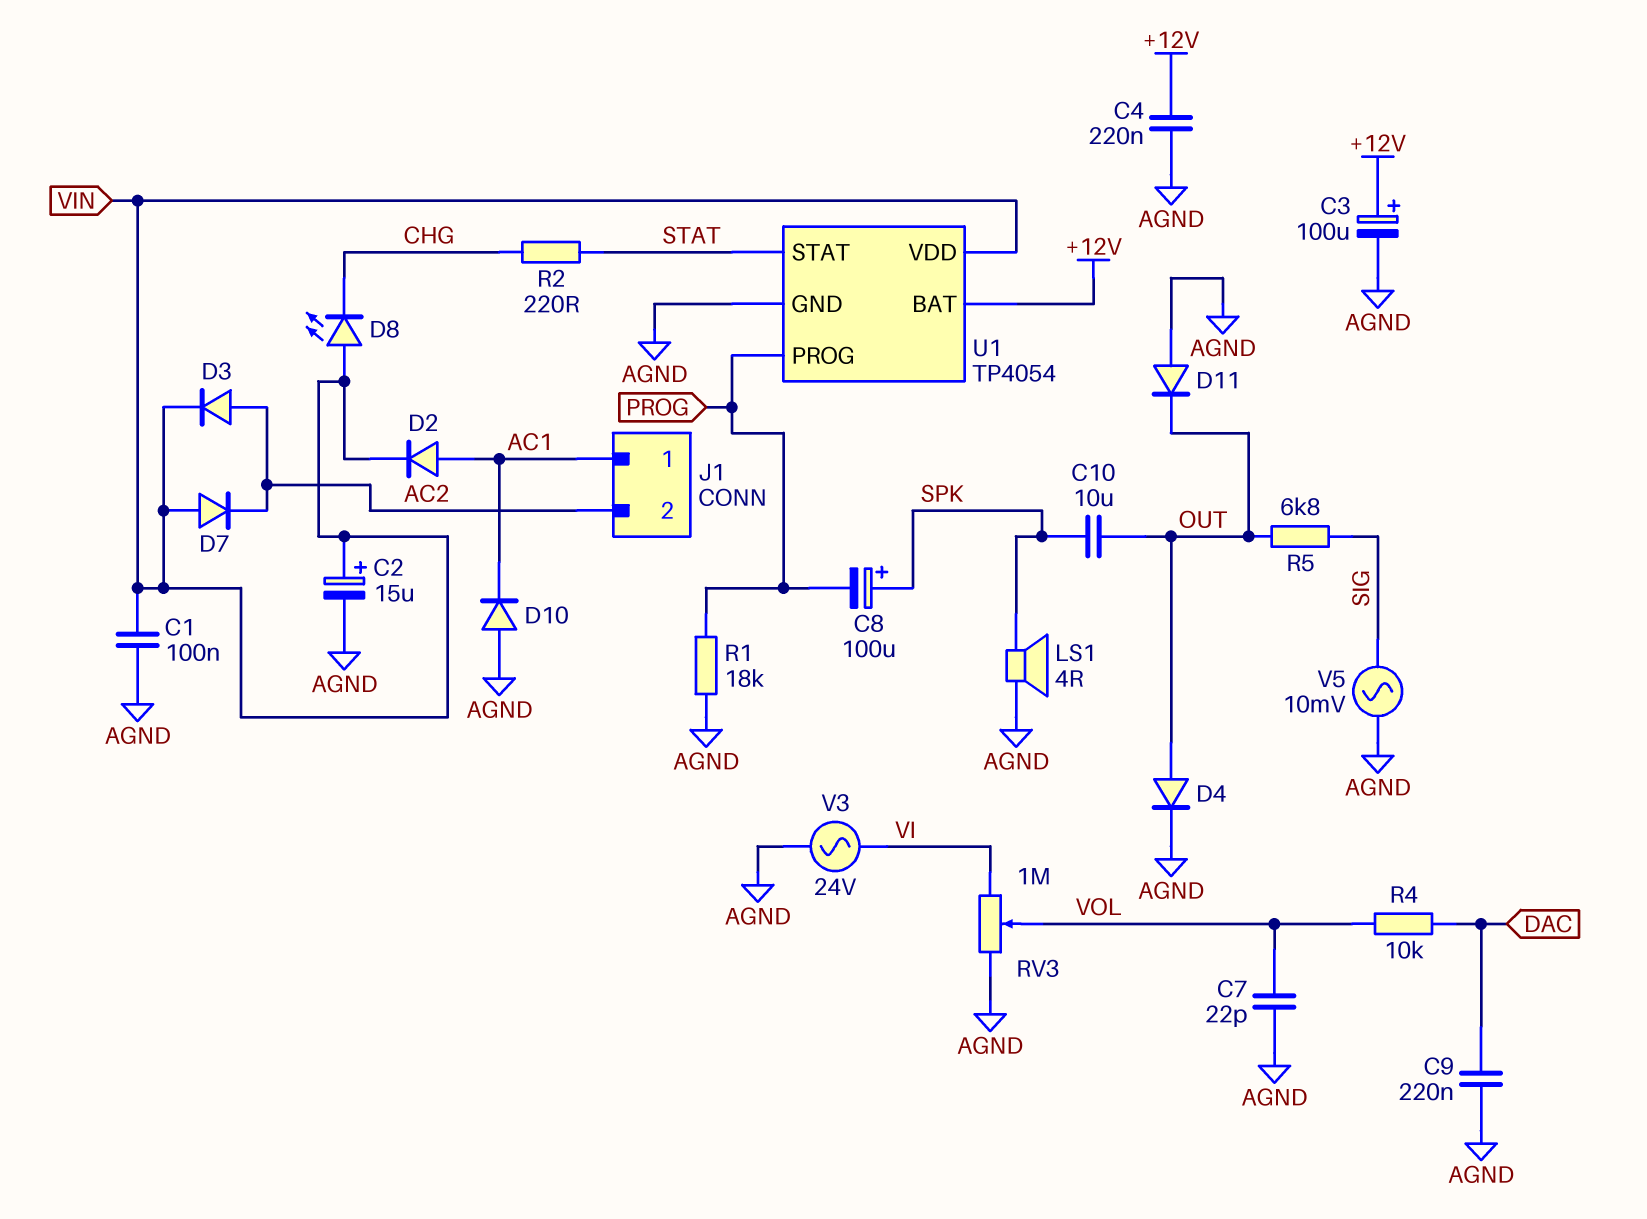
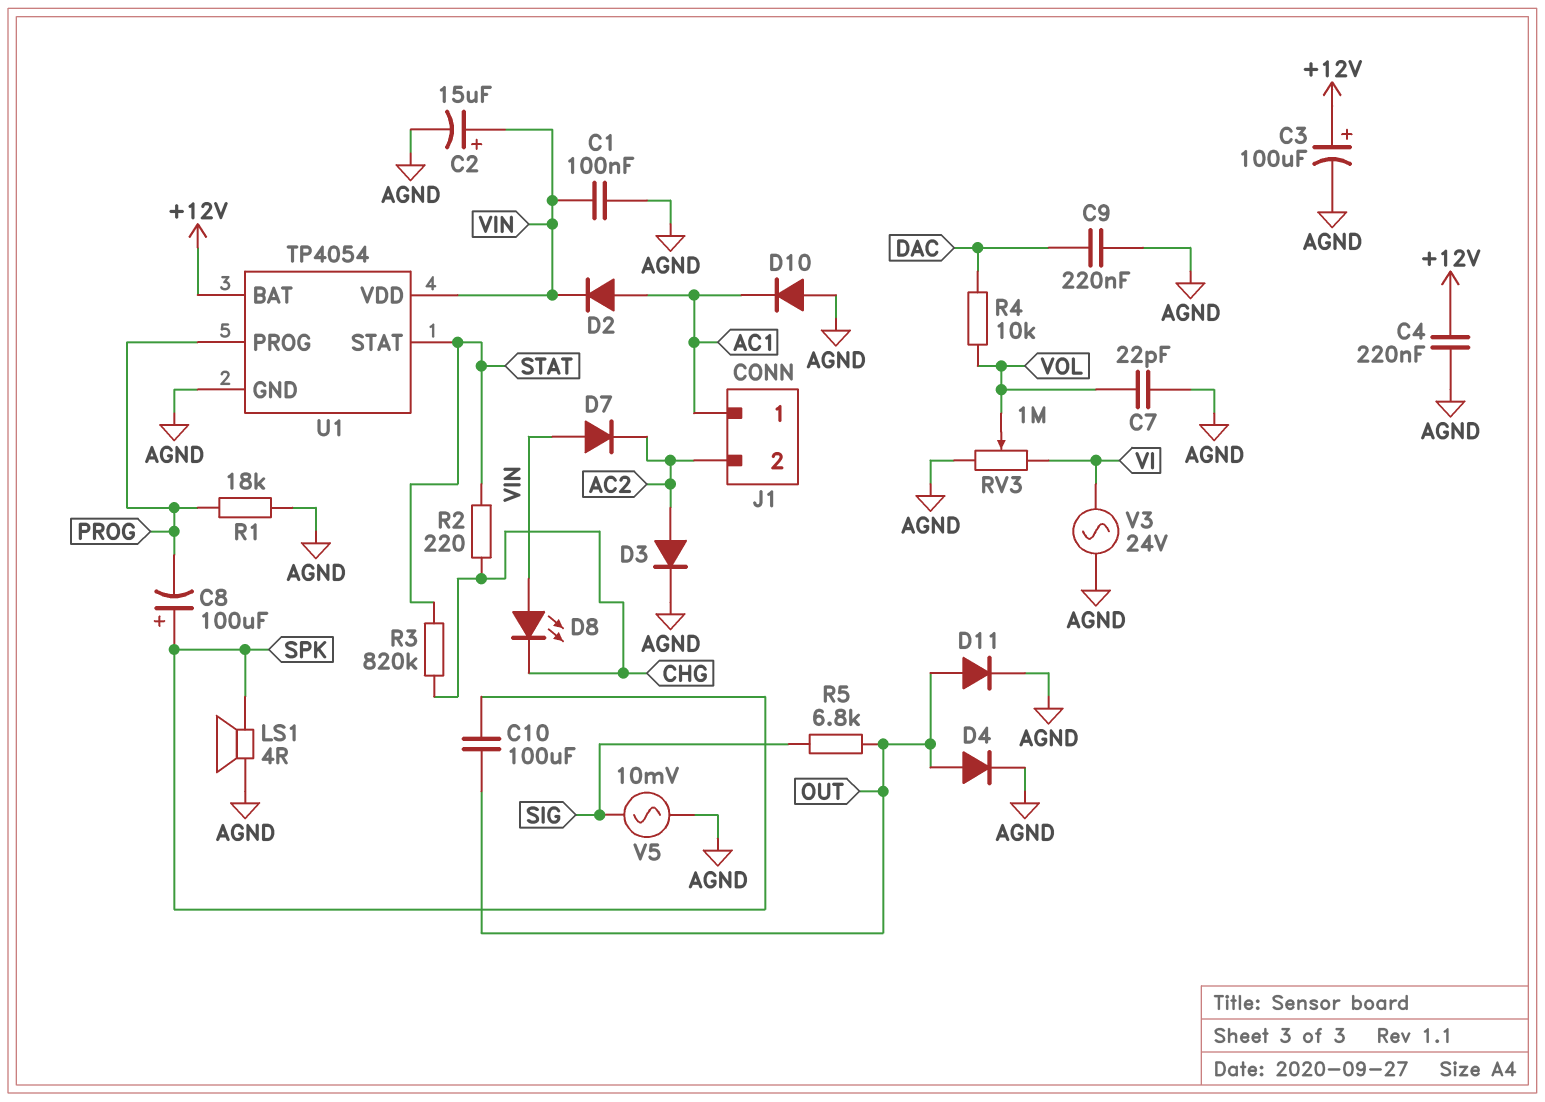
C10: 10uF (OUT, SPK) -> 100uF (OUT, SPK)
D3: diode (A AC2, K VIN) -> diode (A AC2, K AGND)
D11: diode (A AGND, K OUT) -> diode (A OUT, K AGND)
R3: none -> 820k (CHG, STAT)

